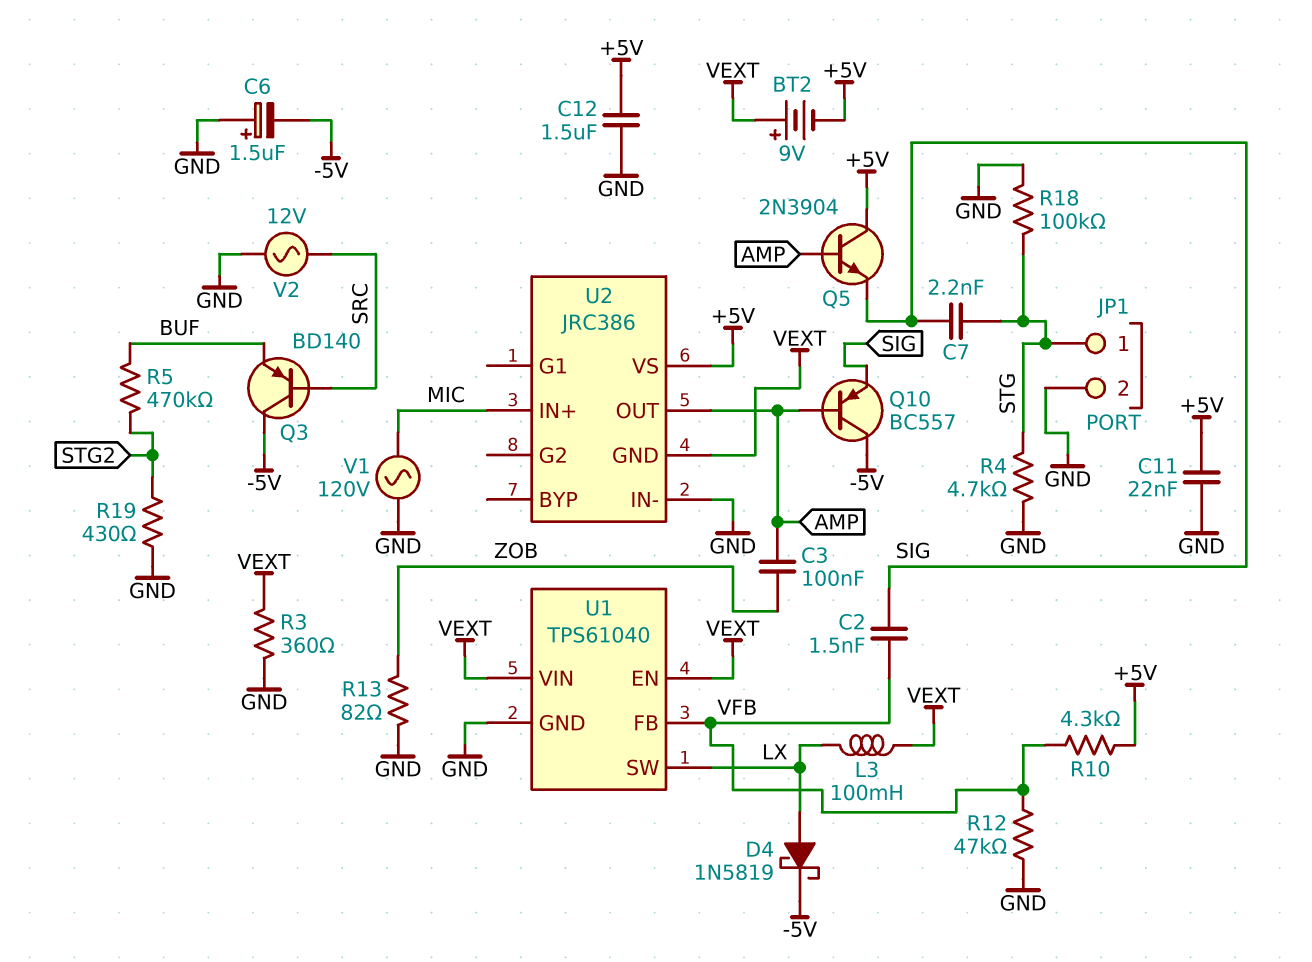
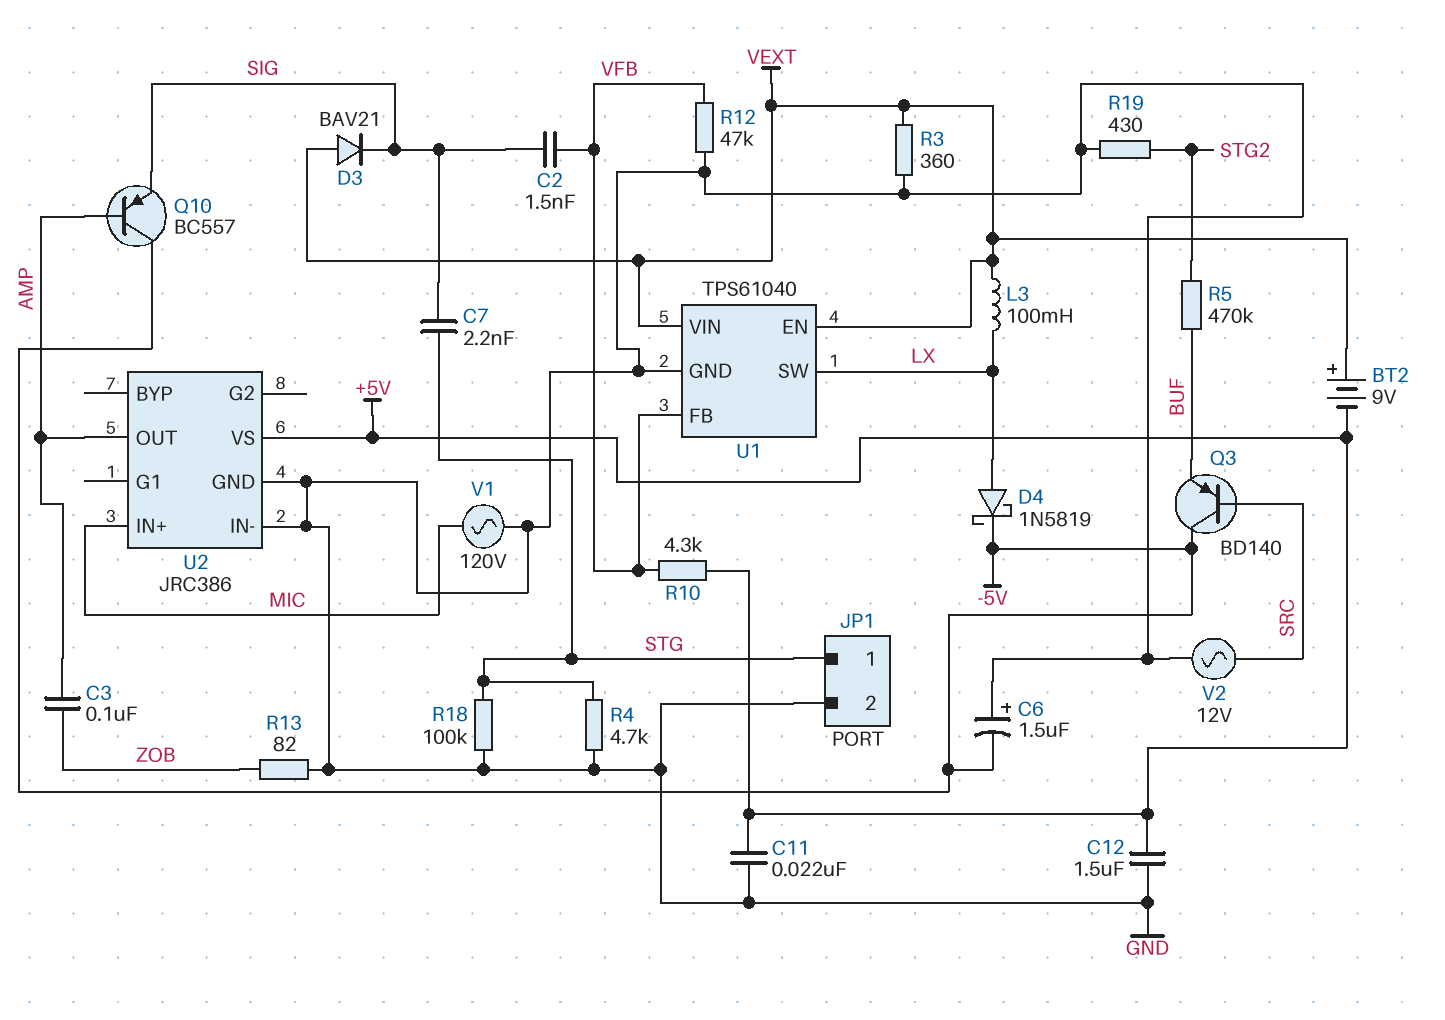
D3: none -> diode BAV21 (A VEXT, K SIG)
Q5: NPN 2N3904 (B AMP, C +5V, E SIG) -> none
U2 pin GND: VEXT -> GND

